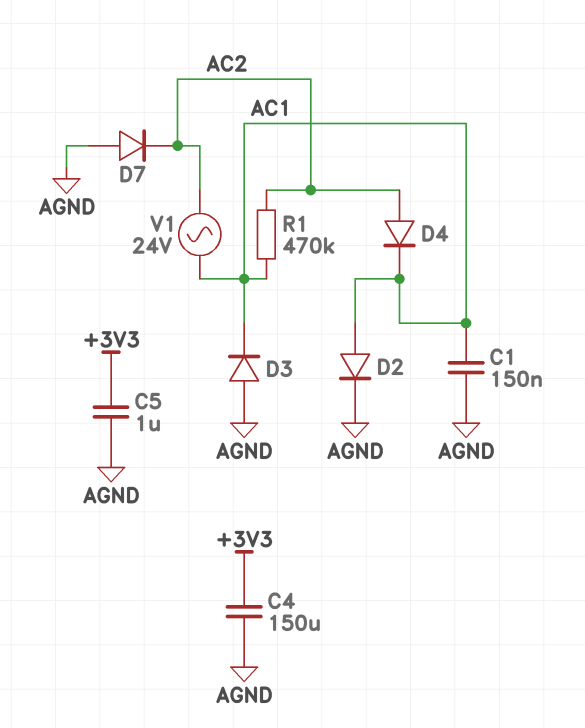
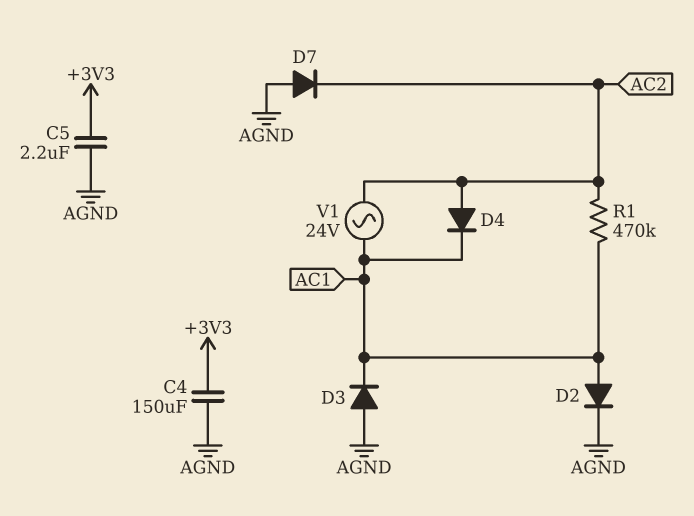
C1: 150nF (AC1, AGND) -> none
C5: 1uF (+3V3, AGND) -> 2.2uF (+3V3, AGND)

